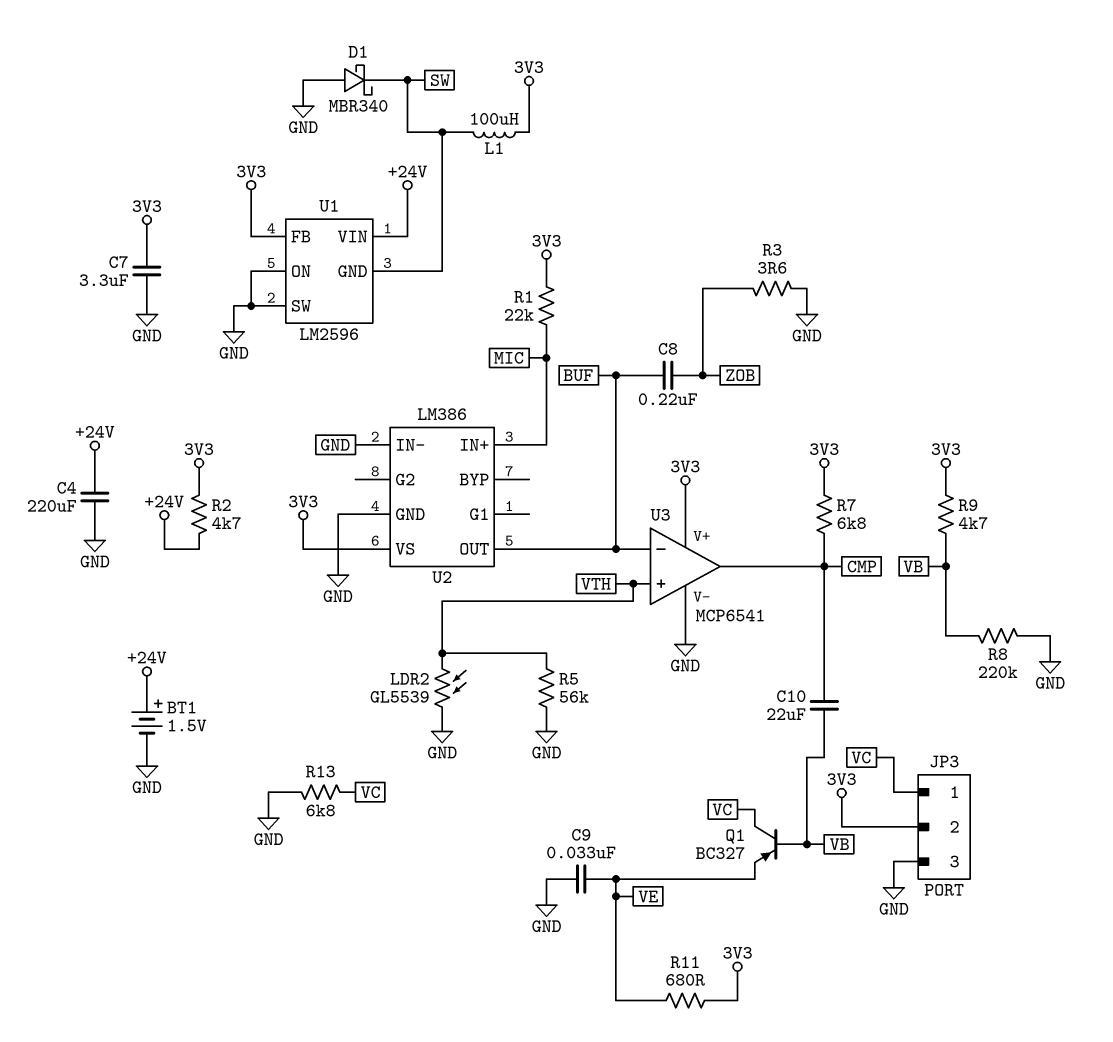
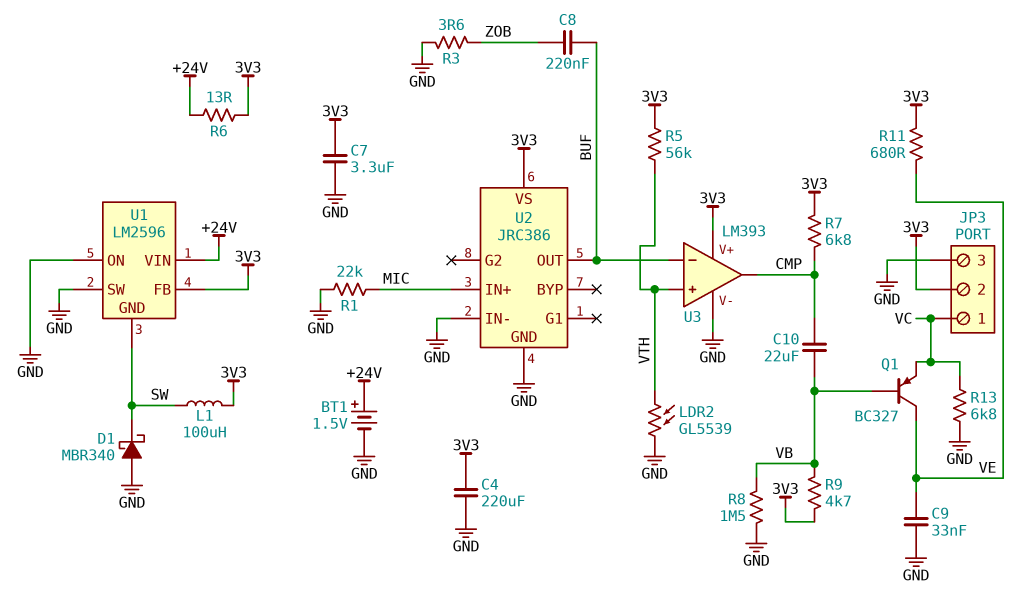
C4: 220uF (+24V, GND) -> 220uF (3V3, GND)
Q1: PNP BC327 (B VB, C VC, E VE) -> PNP BC327 (B VB, C VE, E VC)
R1: 22k (3V3, MIC) -> 22k (GND, MIC)
R2: 4.7k (+24V, 3V3) -> none
R5: 56k (GND, VTH) -> 56k (3V3, VTH)
R6: none -> 13 (+24V, 3V3)
R8: 220k (GND, VB) -> 1.5M (GND, VB)
U2: LM386 -> JRC386
U3: MCP6541 -> LM393

